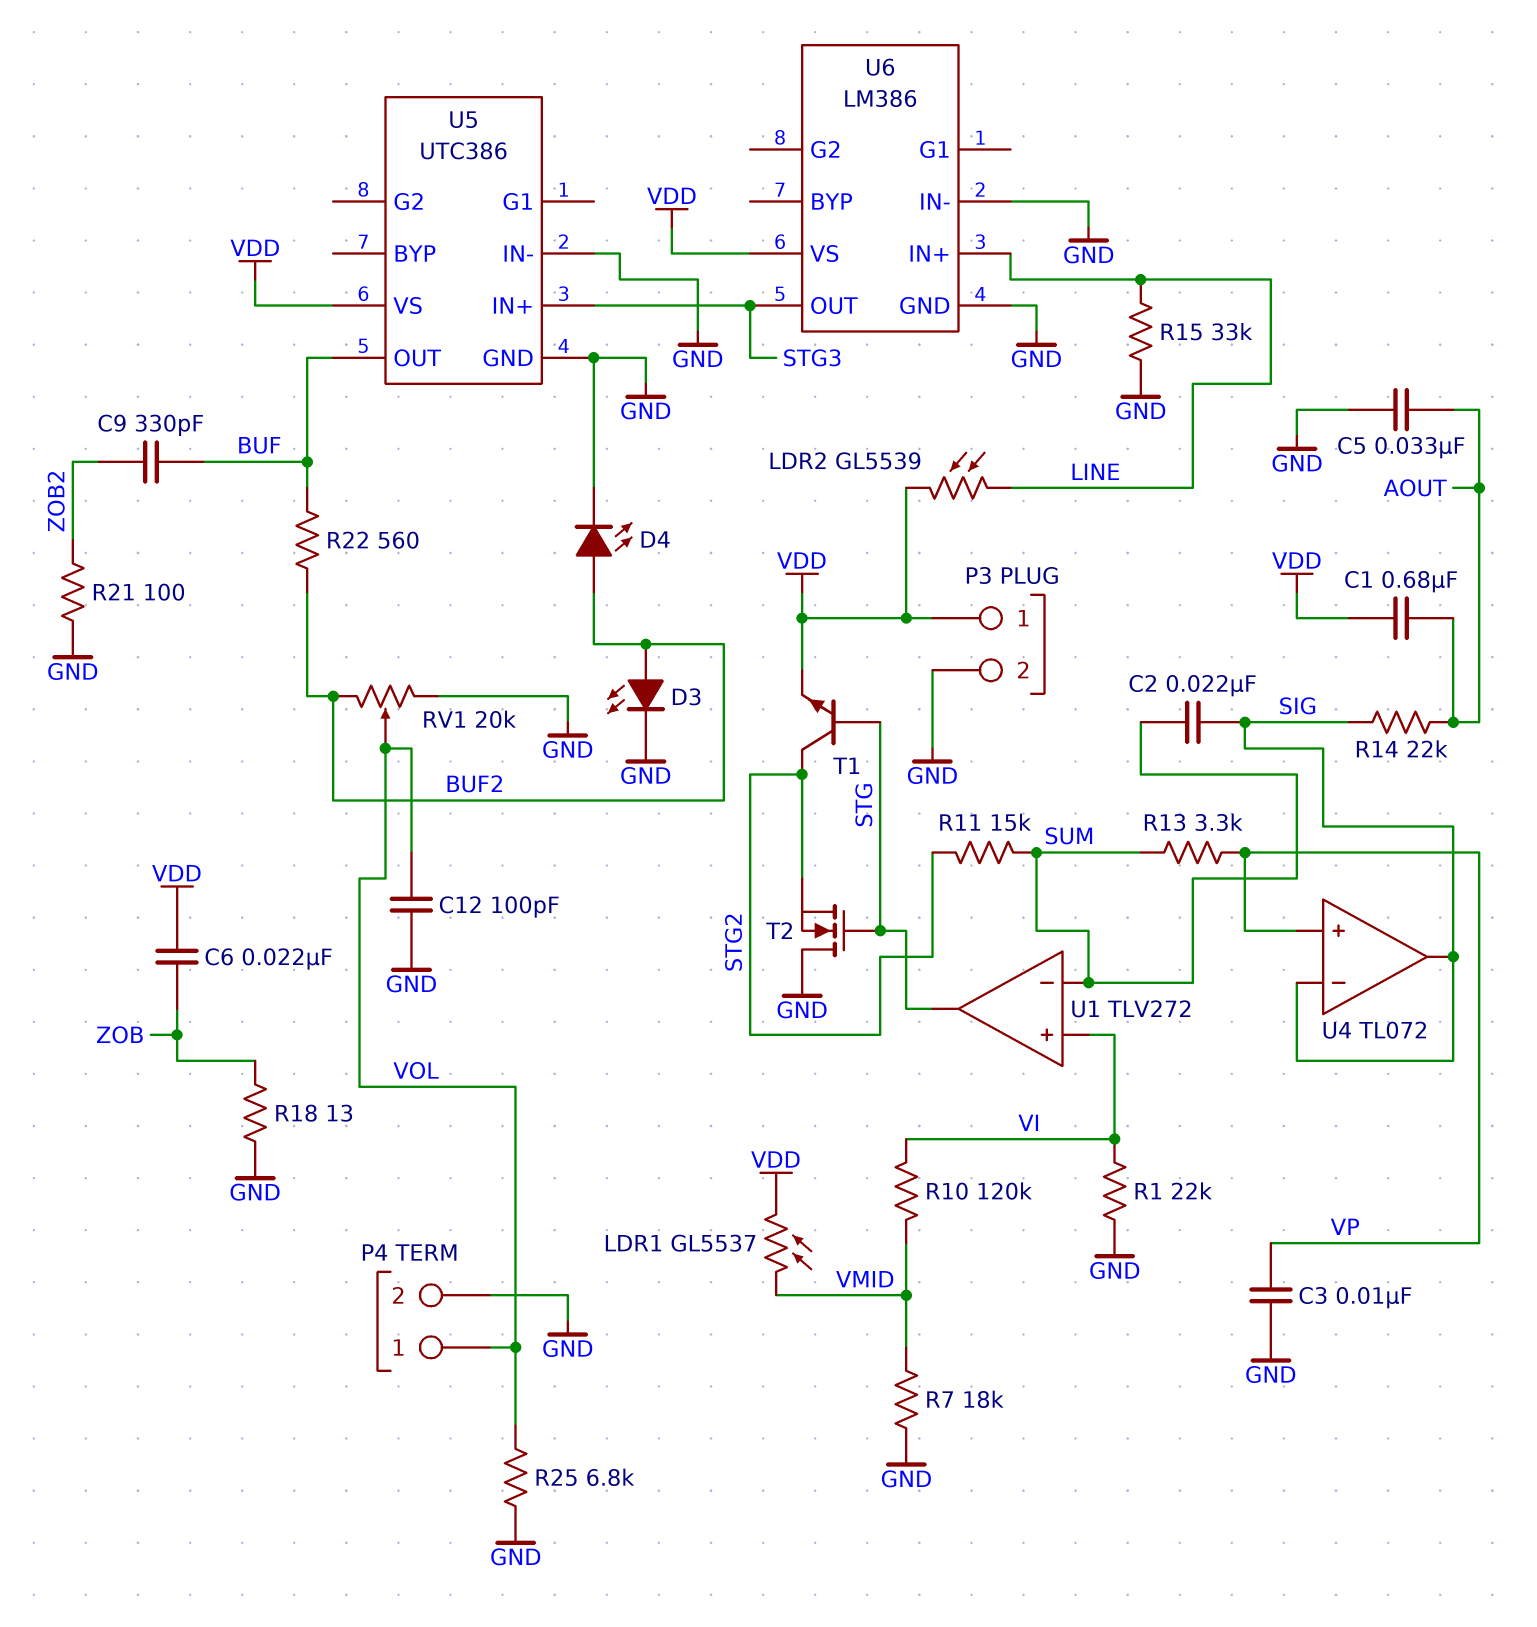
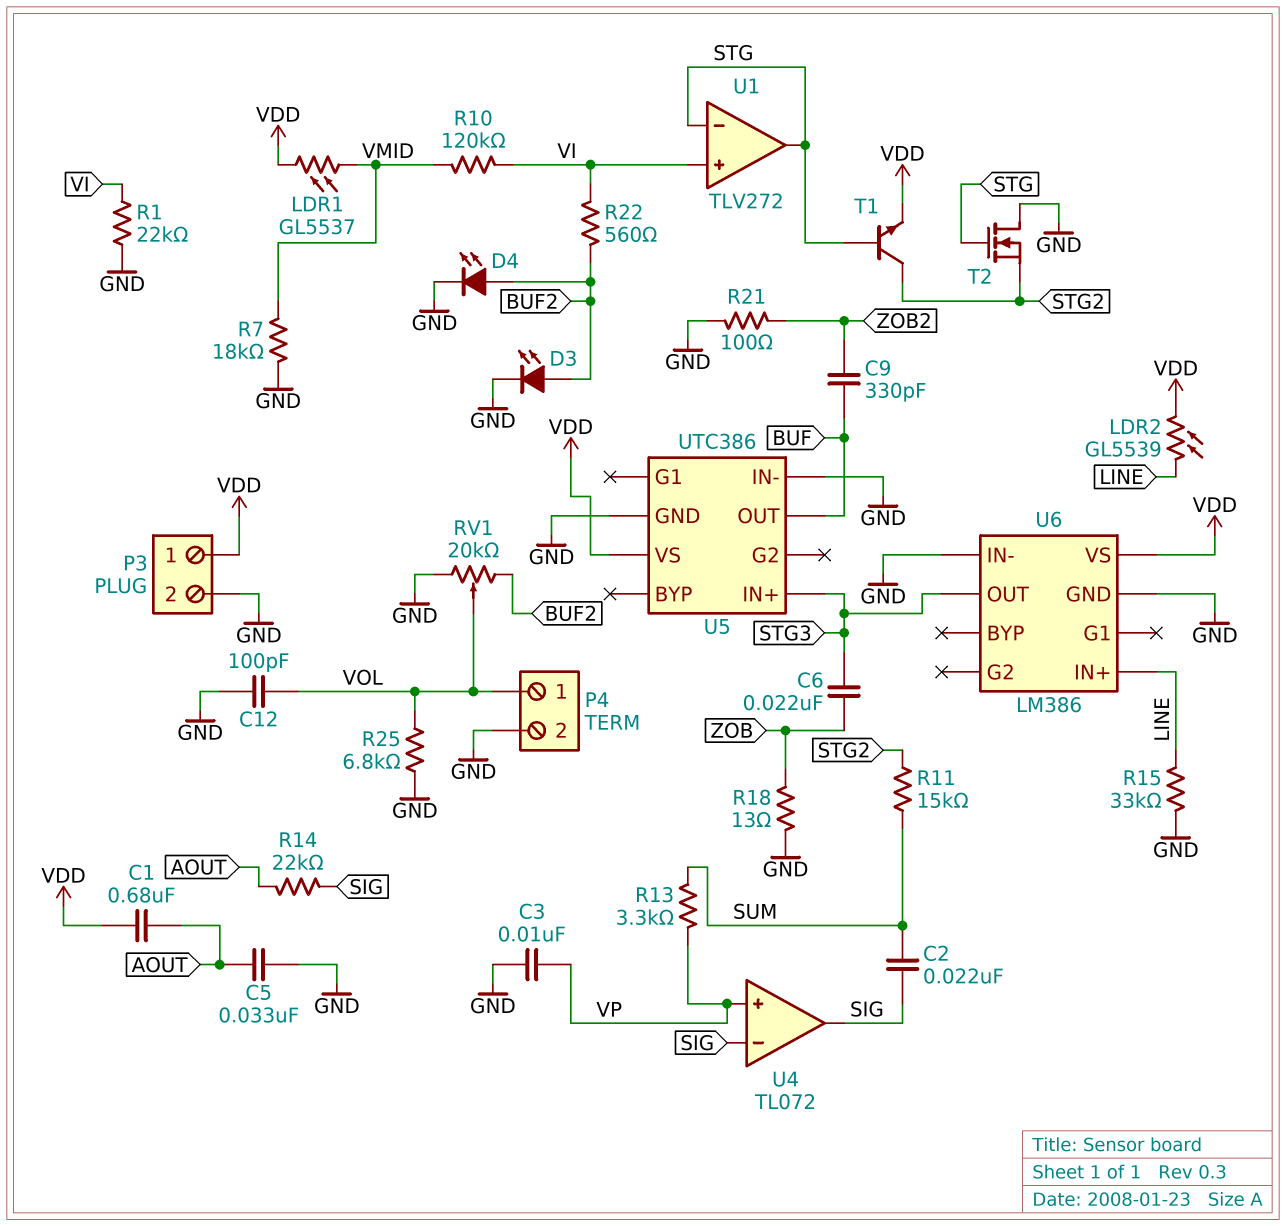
C6: 22nF (VDD, ZOB) -> 22nF (STG3, ZOB)
R22: 560 (BUF, BUF2) -> 560 (BUF2, VI)
U1 pin in-: SUM -> STG

